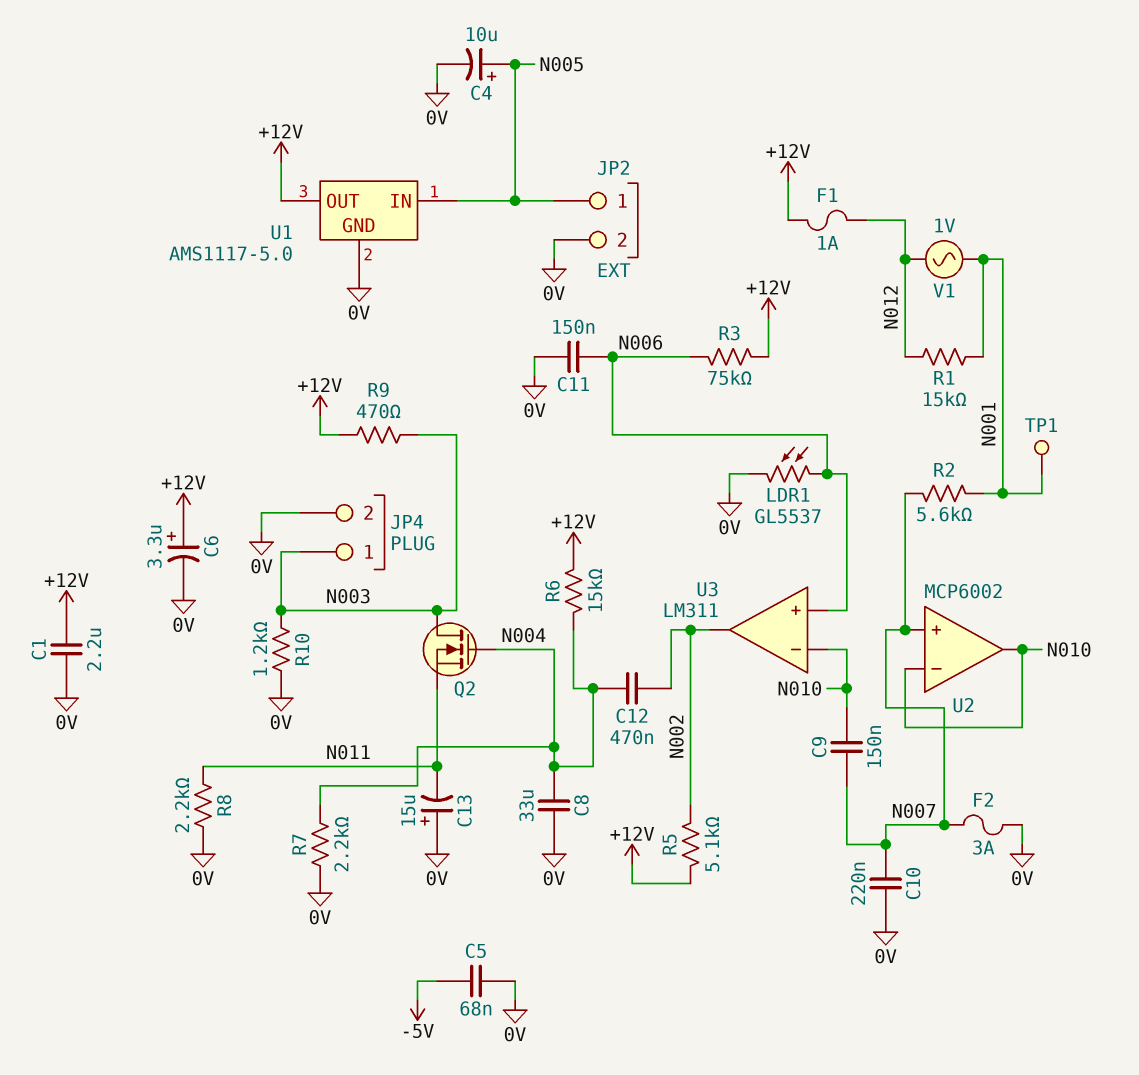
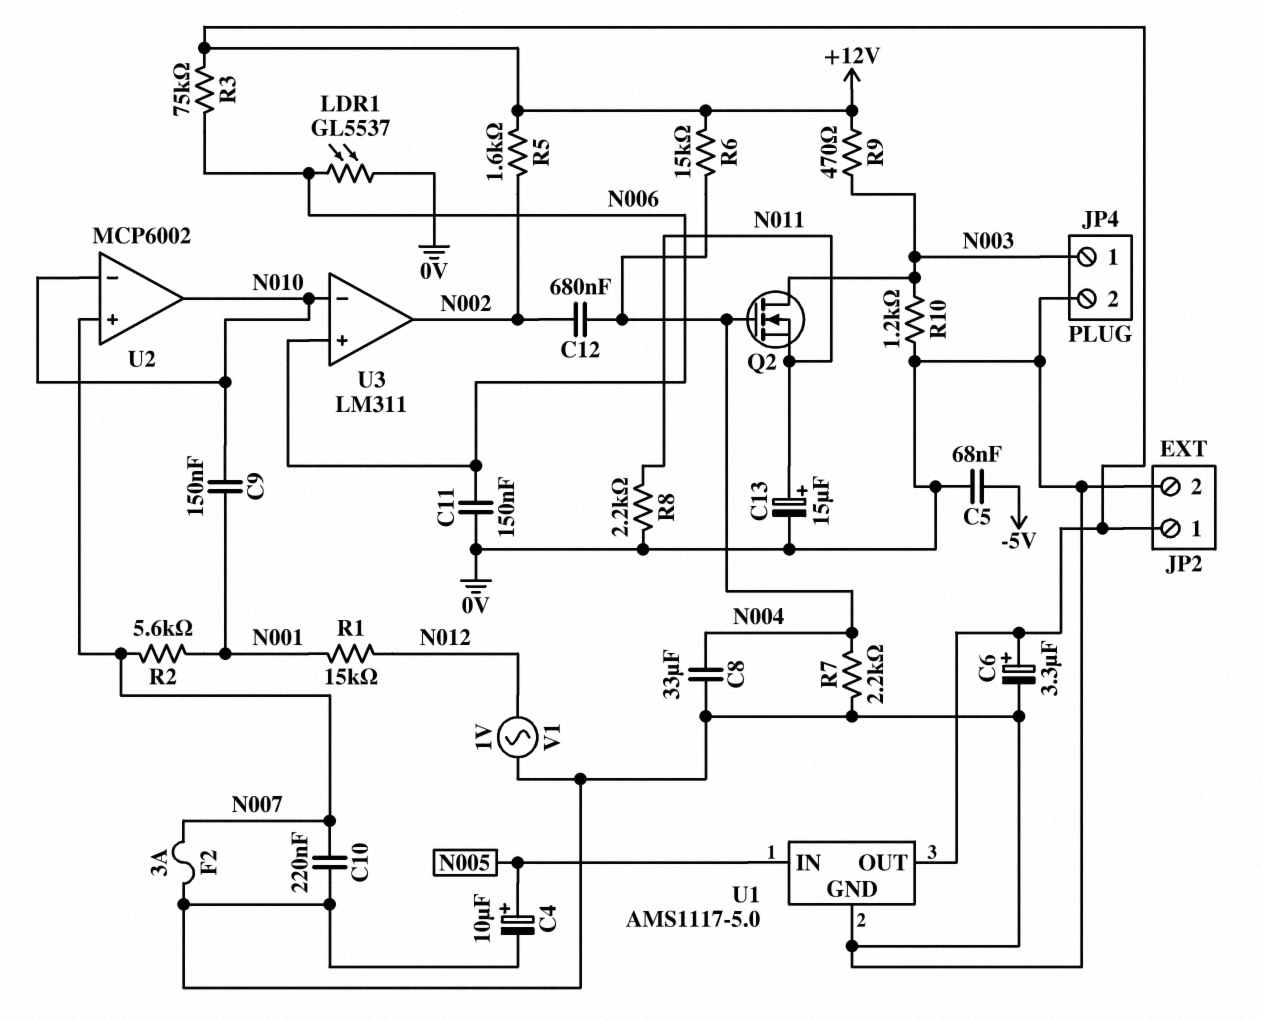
C1: 2.2uF (+12V, 0V) -> none
C9: 150nF (N007, N010) -> 150nF (N001, N010)
C12: 470nF (N002, N004) -> 680nF (N002, N004)
C13: 15uF (plus 0V, minus N011) -> 15uF (plus N011, minus 0V)
F1: 1A (+12V, N012) -> none
JP2 pin 1: N005 -> +12V
R5: 5.1k (+12V, N002) -> 1.6k (+12V, N002)
TP1: test point (N001) -> none
V1: AC 1V (N001, N012) -> AC 1V (0V, N012)

